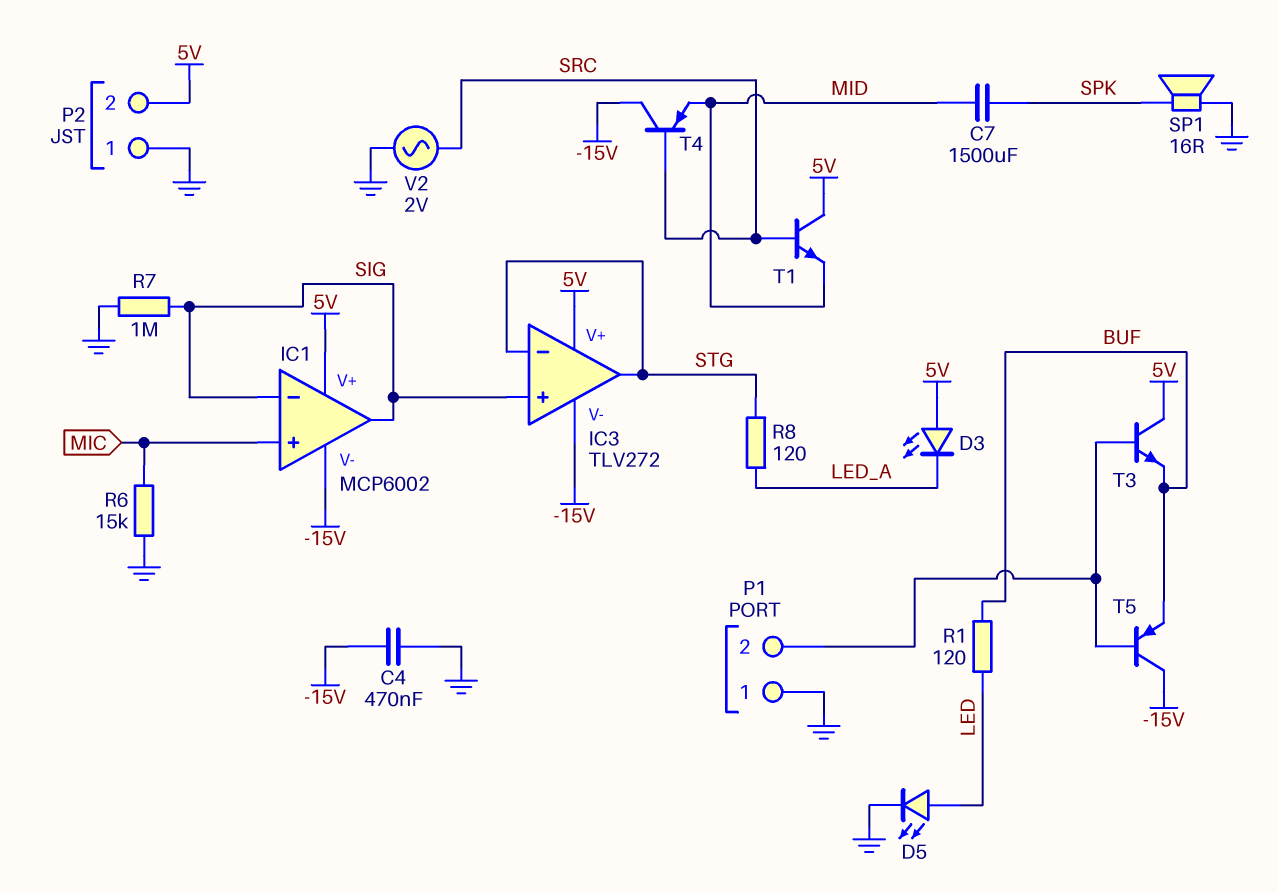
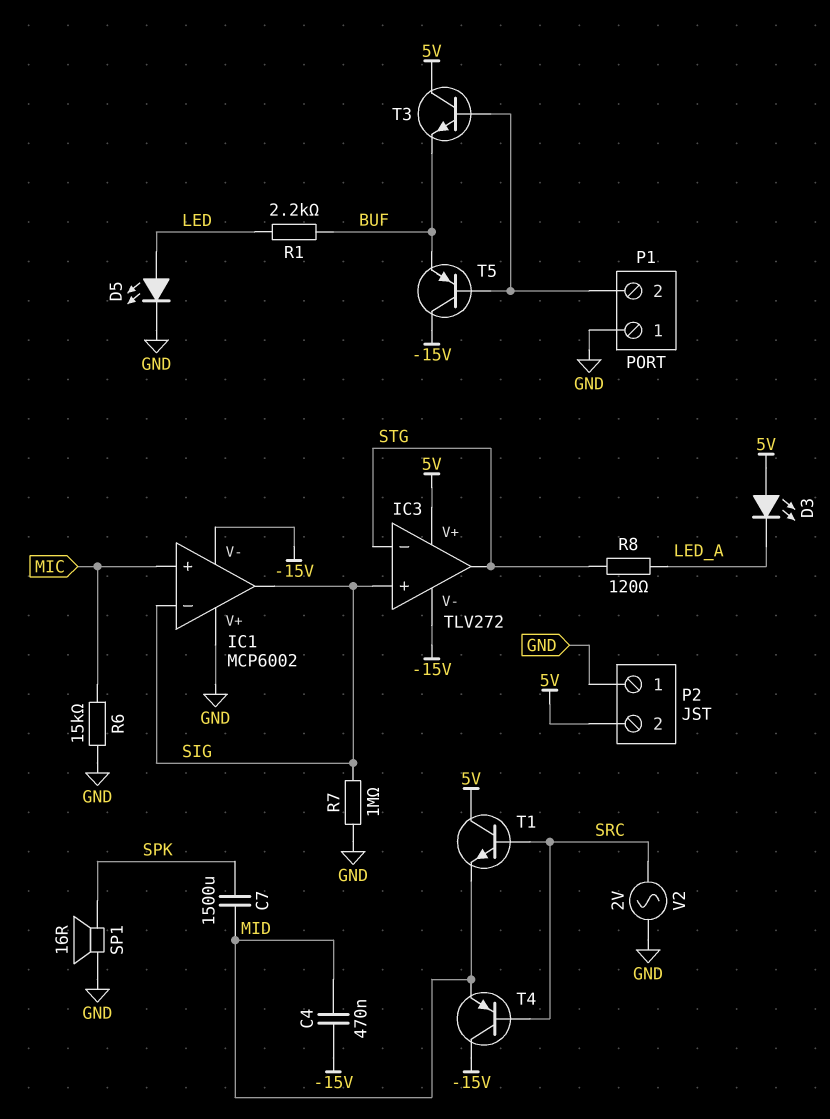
C4: 470nF (-15V, GND) -> 470nF (-15V, MID)
IC1 pin V+: 5V -> GND
R1: 120 (BUF, LED) -> 2.2k (BUF, LED)

